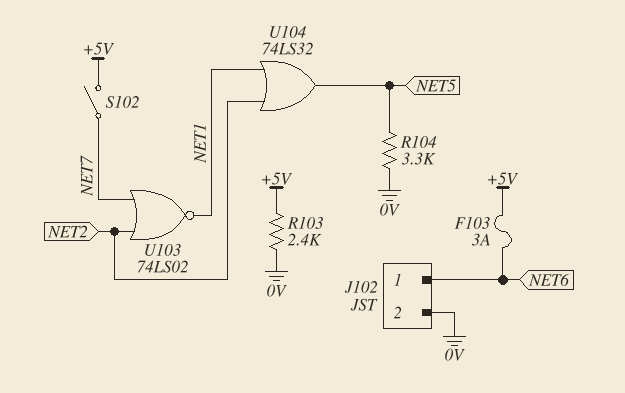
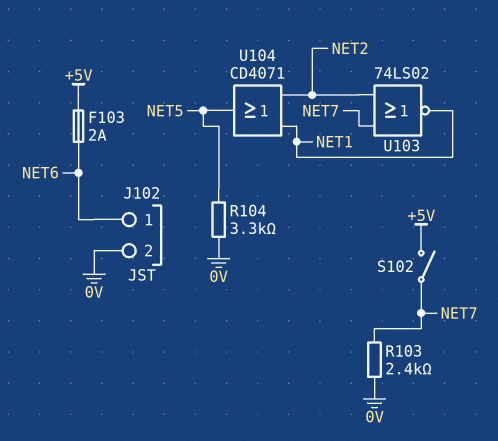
F103: 3A (+5V, NET6) -> 2A (+5V, NET6)
R103: 2.4k (+5V, 0V) -> 2.4k (0V, NET7)
U104: OR 74LS32 (in NET1, in NET2, out NET5) -> OR CD4071 (in NET1, in NET2, out NET5)

